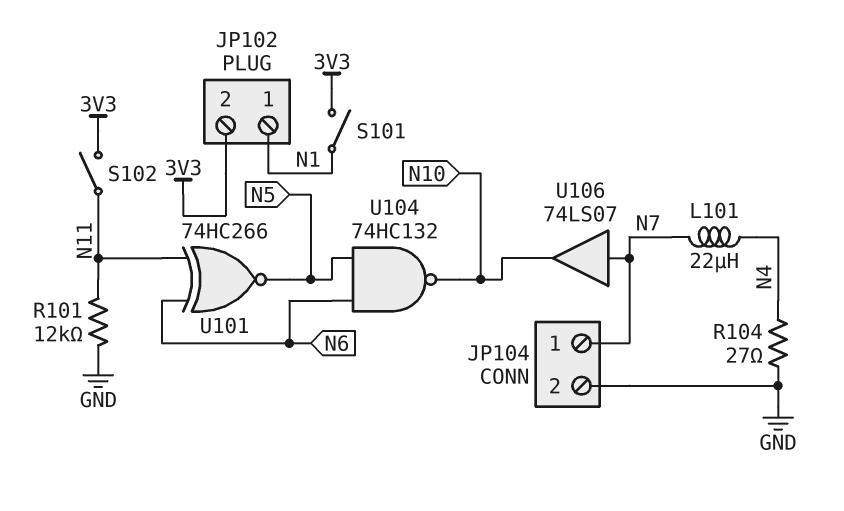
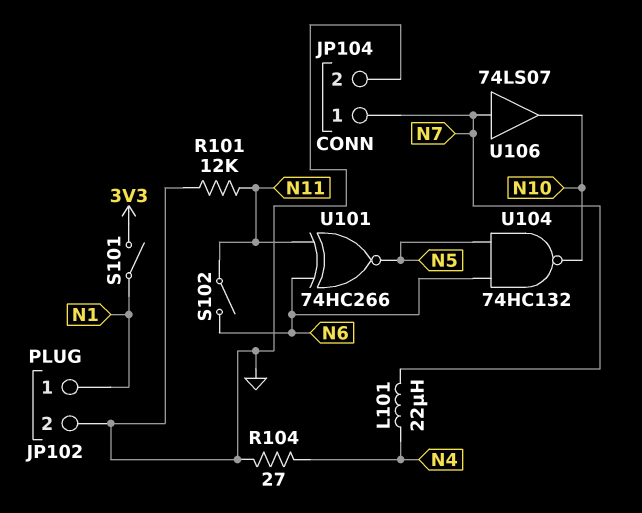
JP102 pin 2: 3V3 -> GND
S102: switch (3V3, N11) -> switch (N6, N11)

